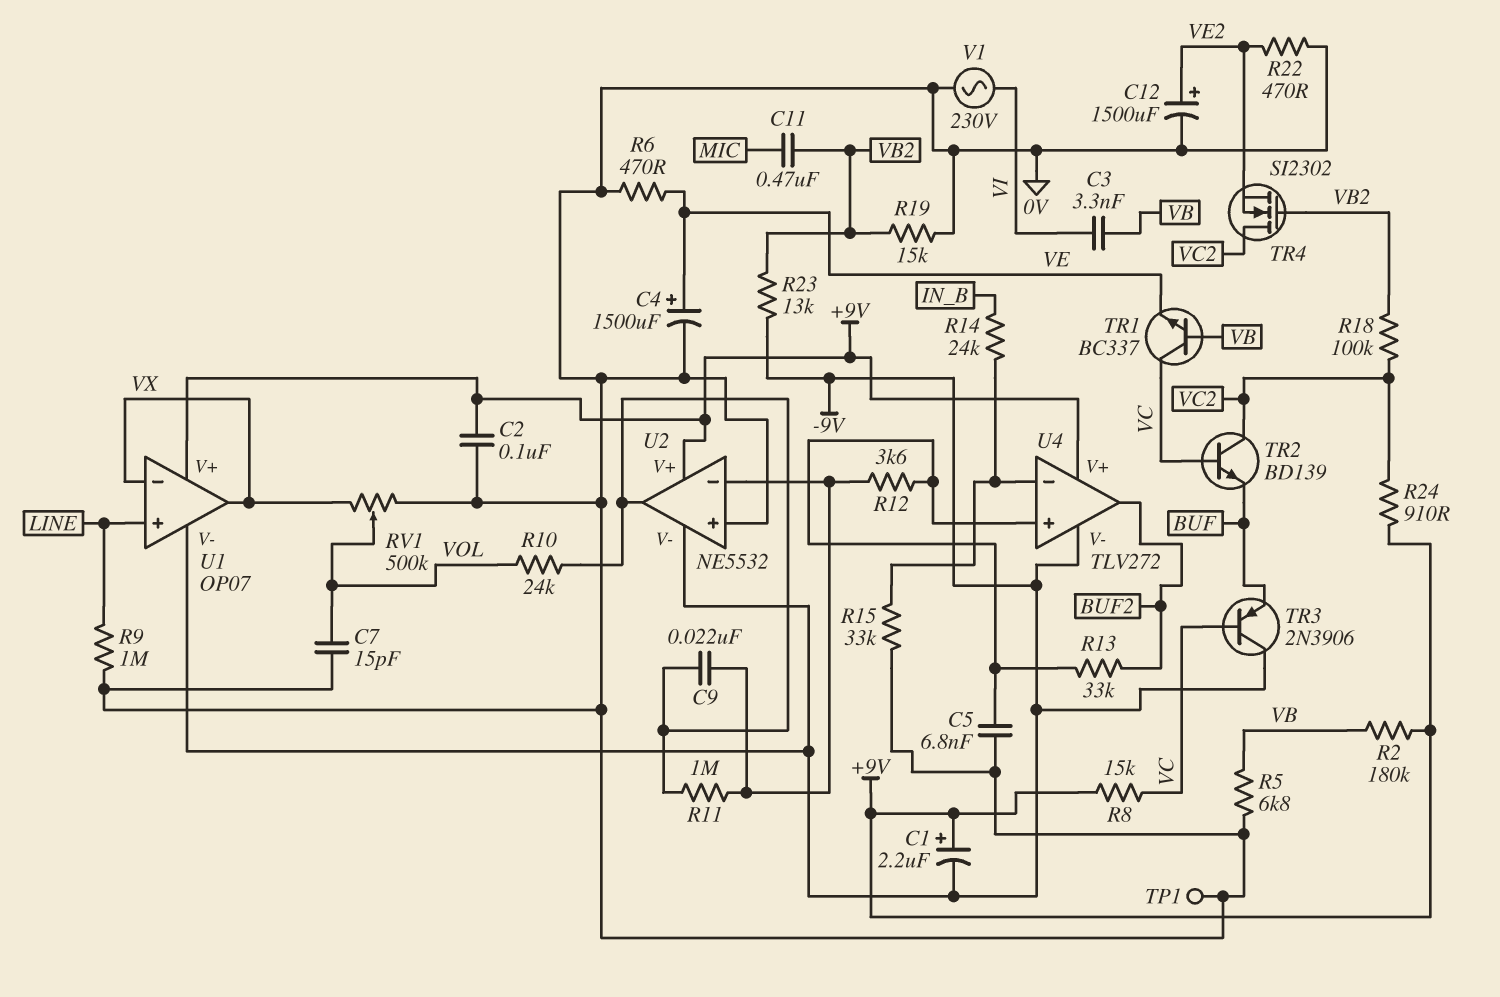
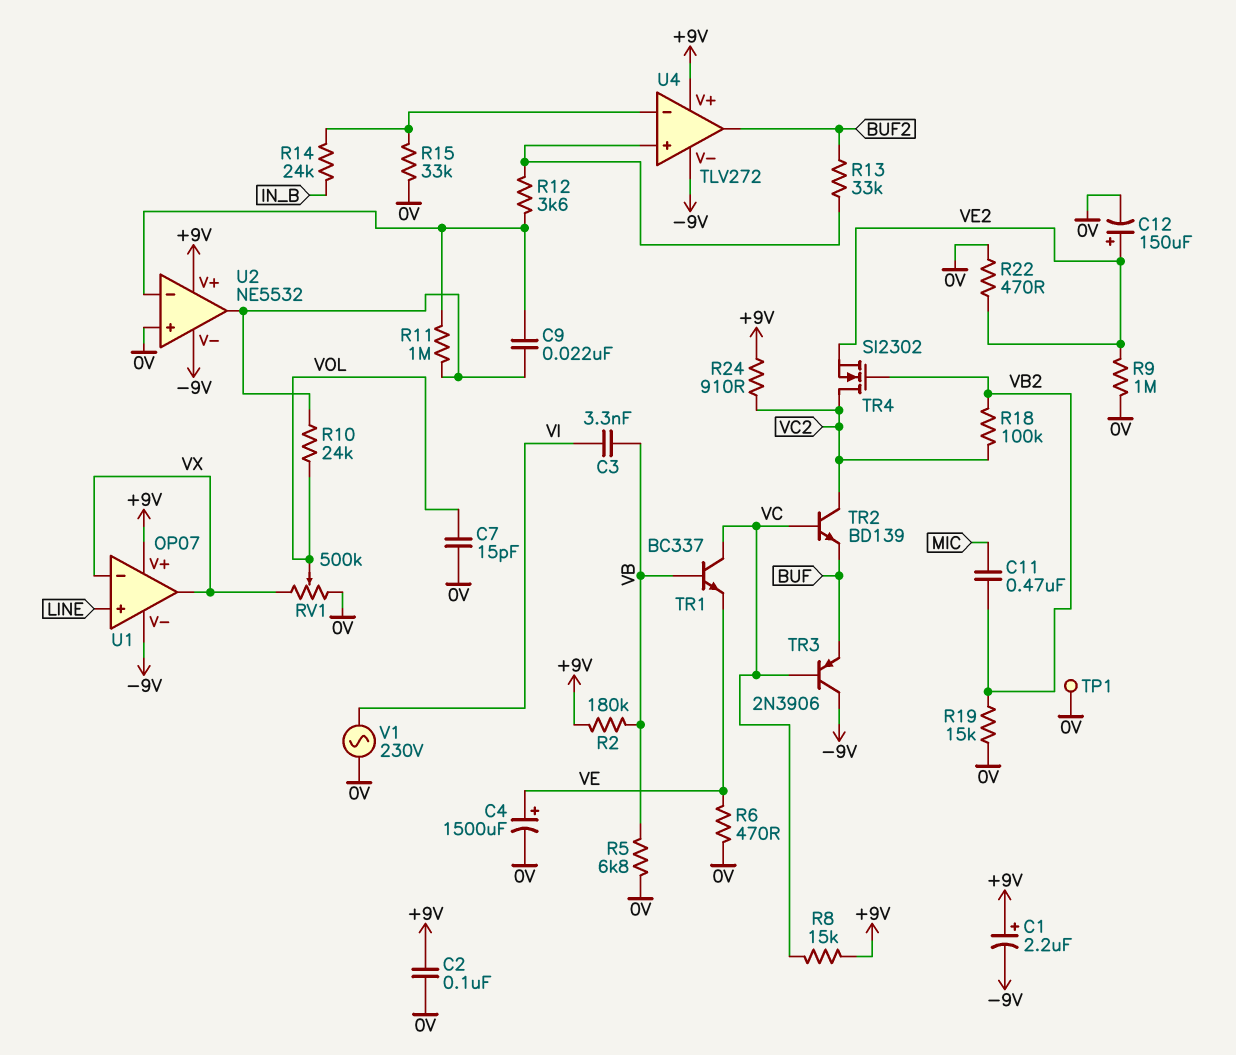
C5: 6.8nF (0V, U4/in+) -> none
C12: 1500uF (plus VE2, minus 0V) -> 150uF (plus VE2, minus 0V)
R9: 1M (0V, LINE) -> 1M (0V, VE2)
R23: 13k (-9V, VB2) -> none

